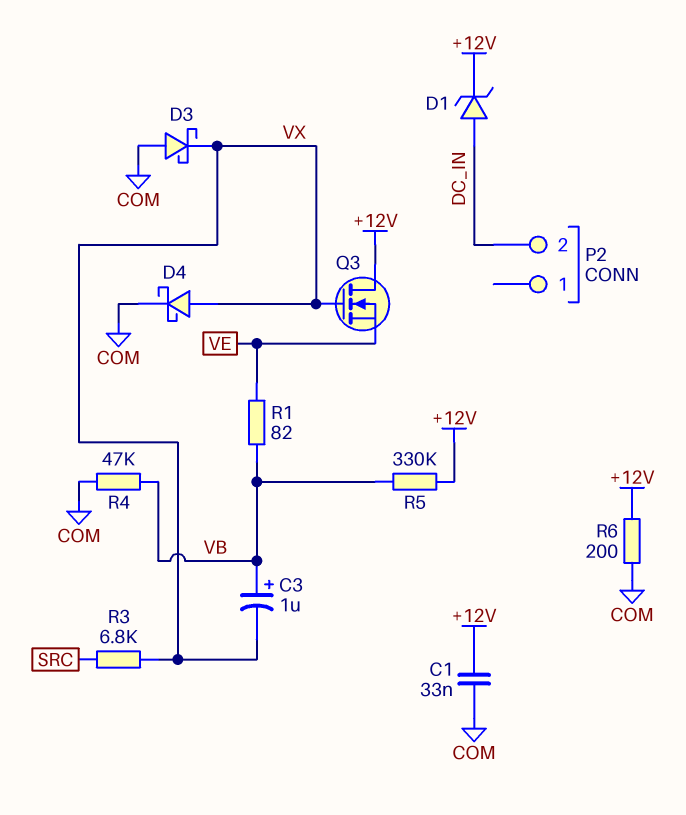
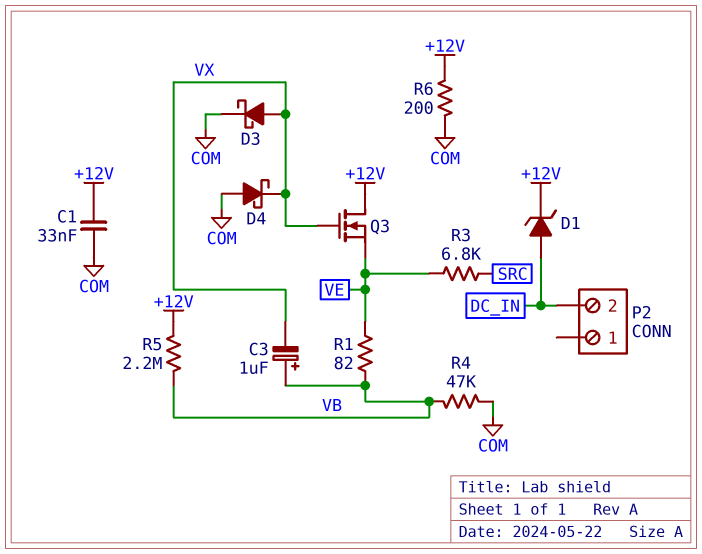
D3: schottky (A COM, K VX) -> schottky (A VX, K COM)
D4: schottky (A VX, K COM) -> schottky (A COM, K VX)
R3: 6.8k (SRC, VX) -> 6.8k (SRC, VE)
R5: 330k (+12V, VB) -> 2.2M (+12V, VB)

